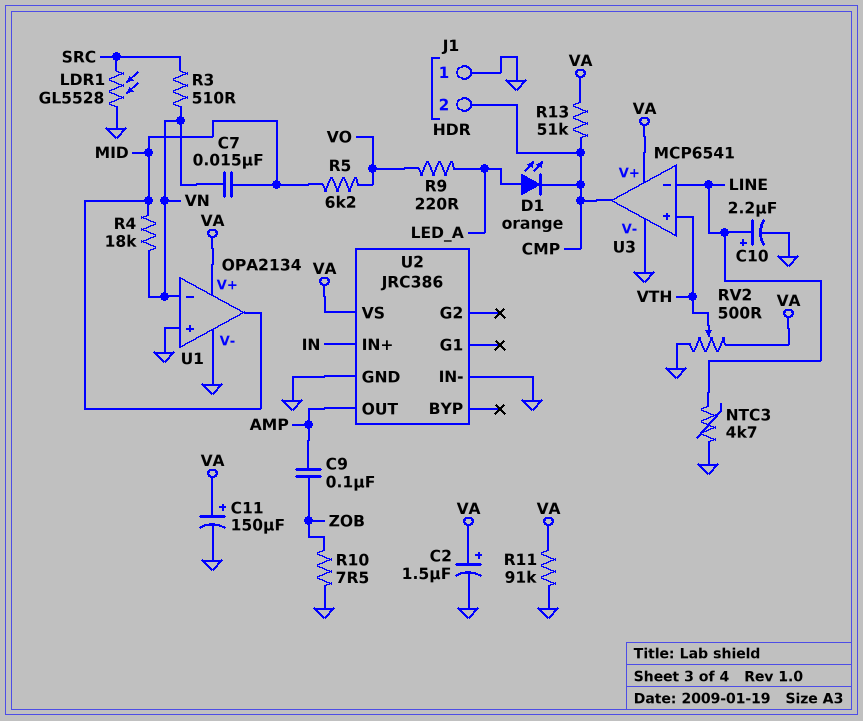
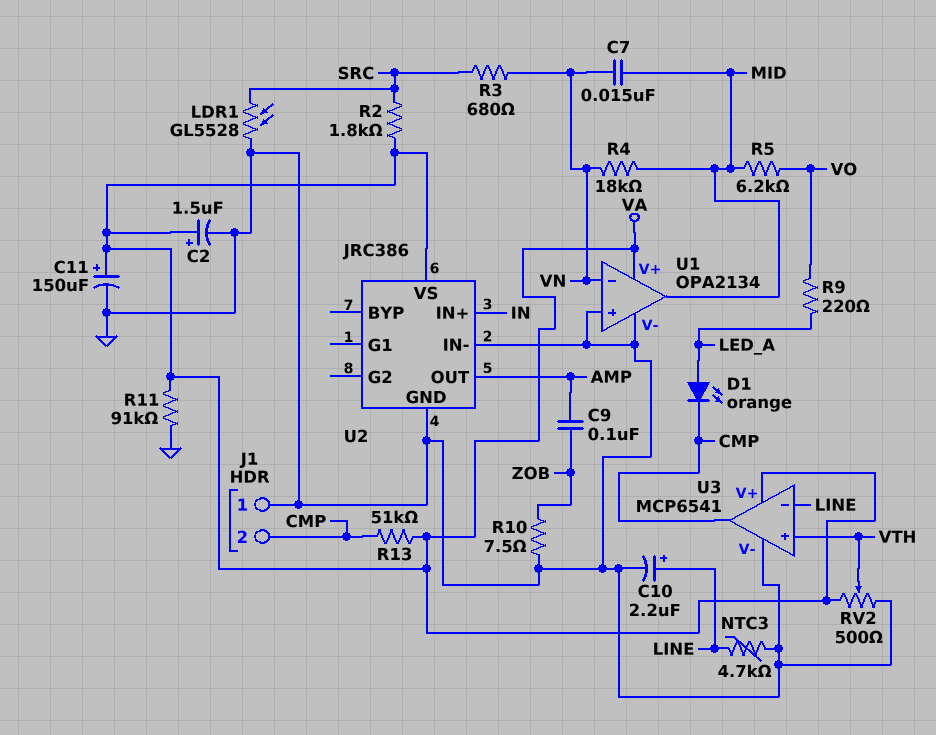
R2: none -> 1.8k (SRC, VA)
R3: 510 (SRC, VN) -> 680 (SRC, VN)

